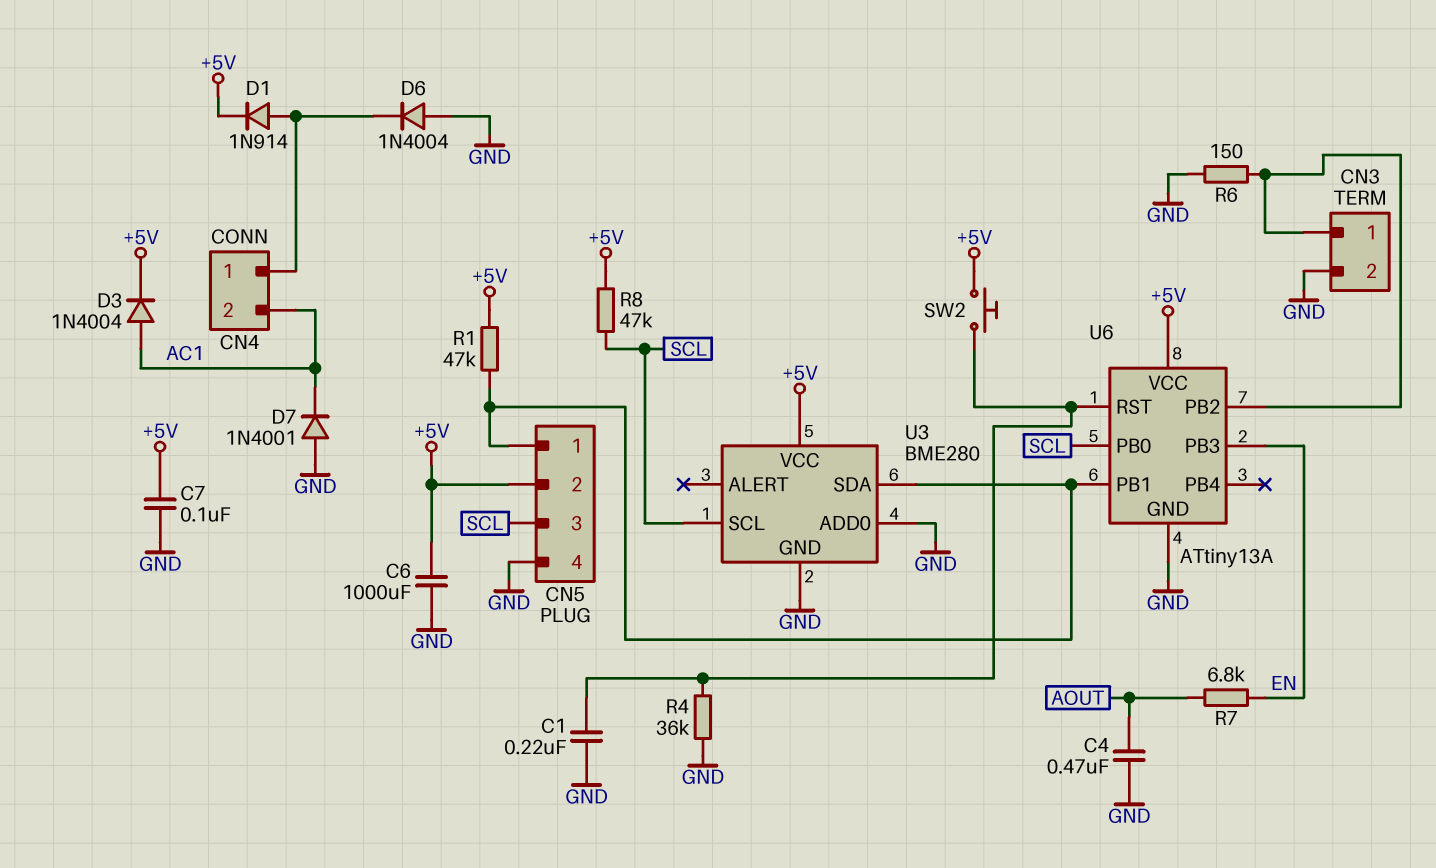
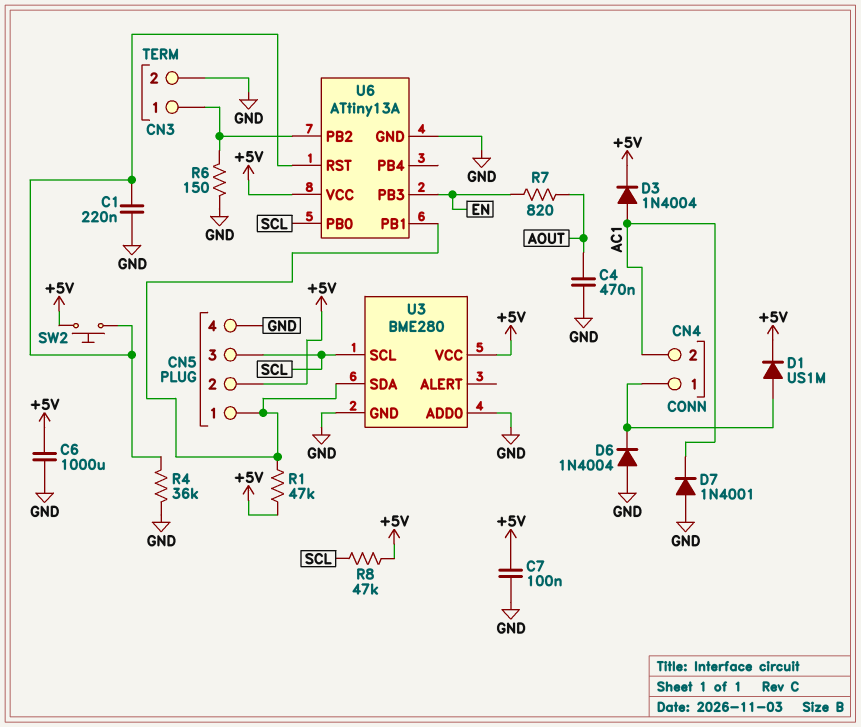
D1: diode 1N914 (A CN4/1, K +5V) -> diode US1M (A CN4/1, K +5V)
R7: 6.8k (AOUT, EN) -> 820 (AOUT, EN)

